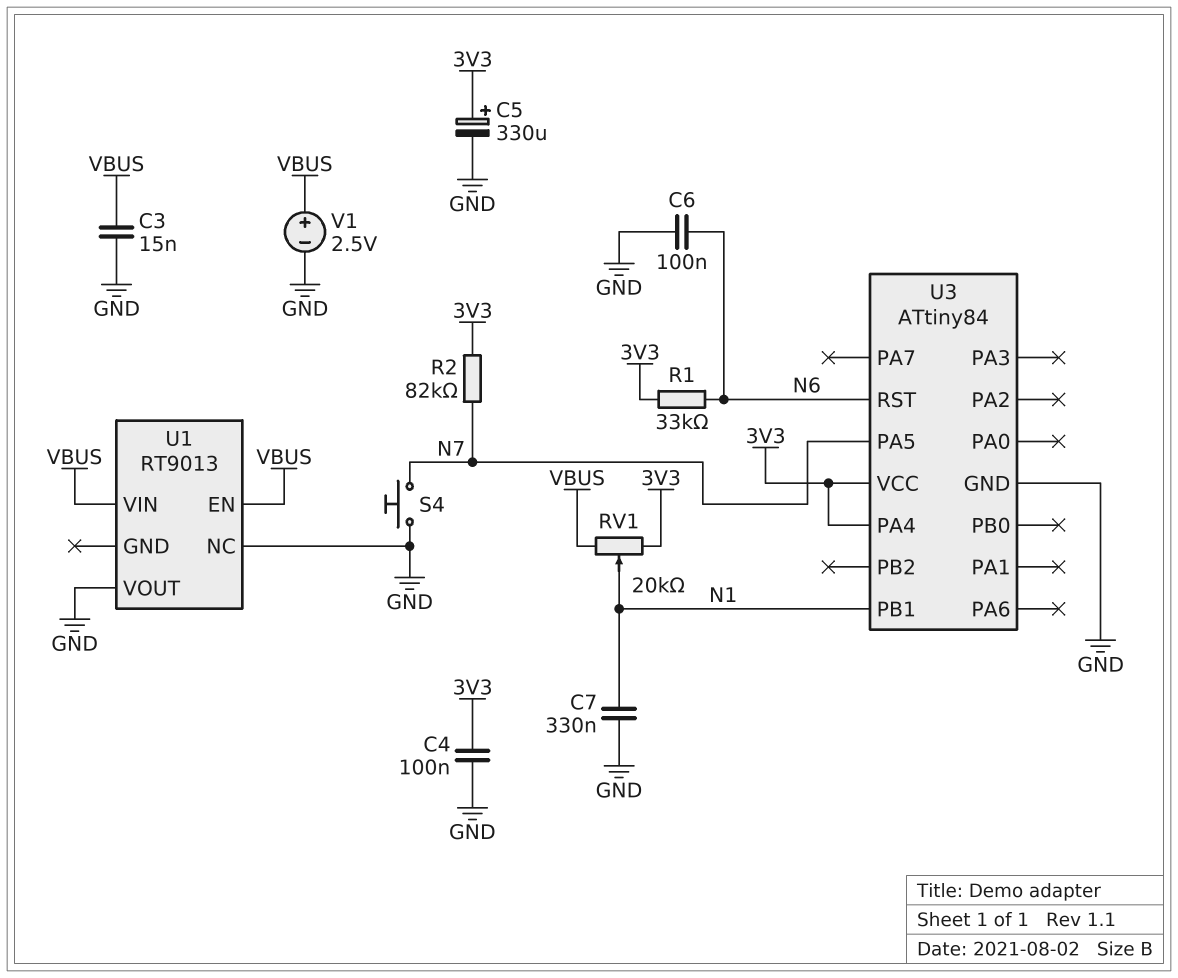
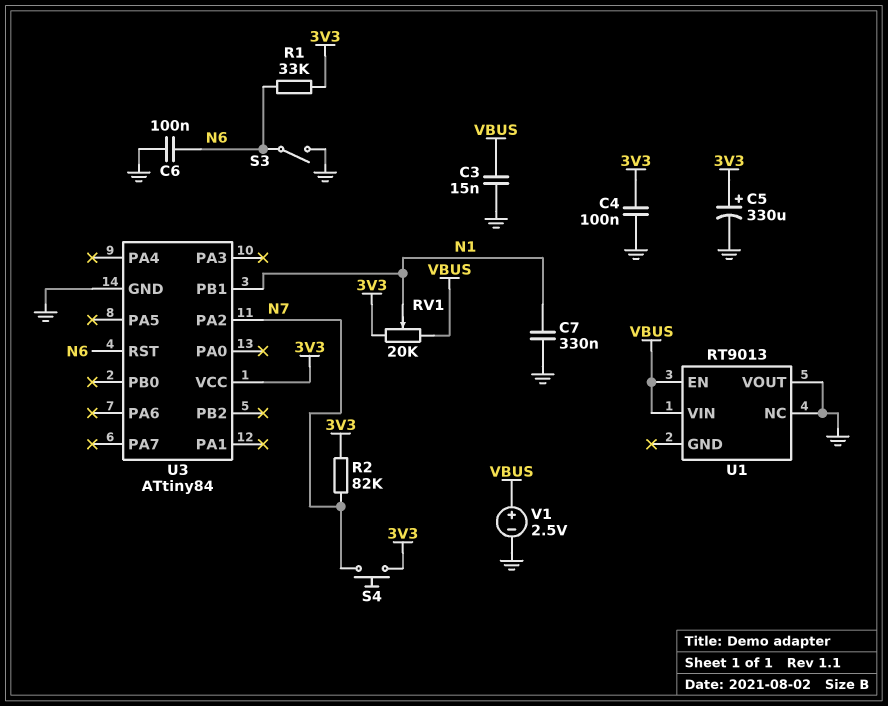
S3: none -> switch (GND, N6)
S4: button (GND, N7) -> button (3V3, N7)
U3 pin PA2: none -> N7
U3 pin PA4: 3V3 -> none
U3 pin PA5: N7 -> none

